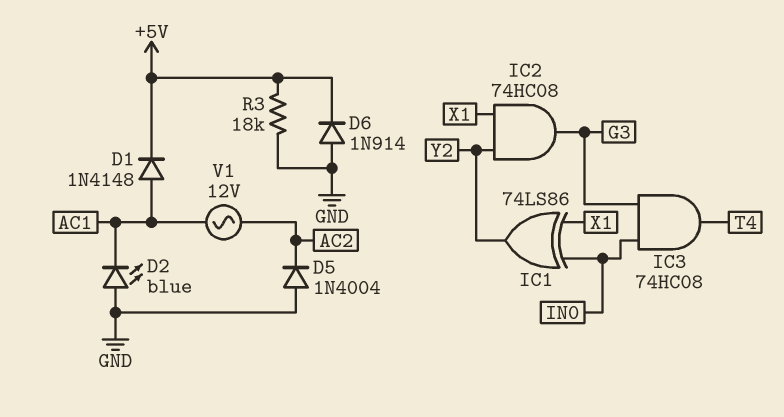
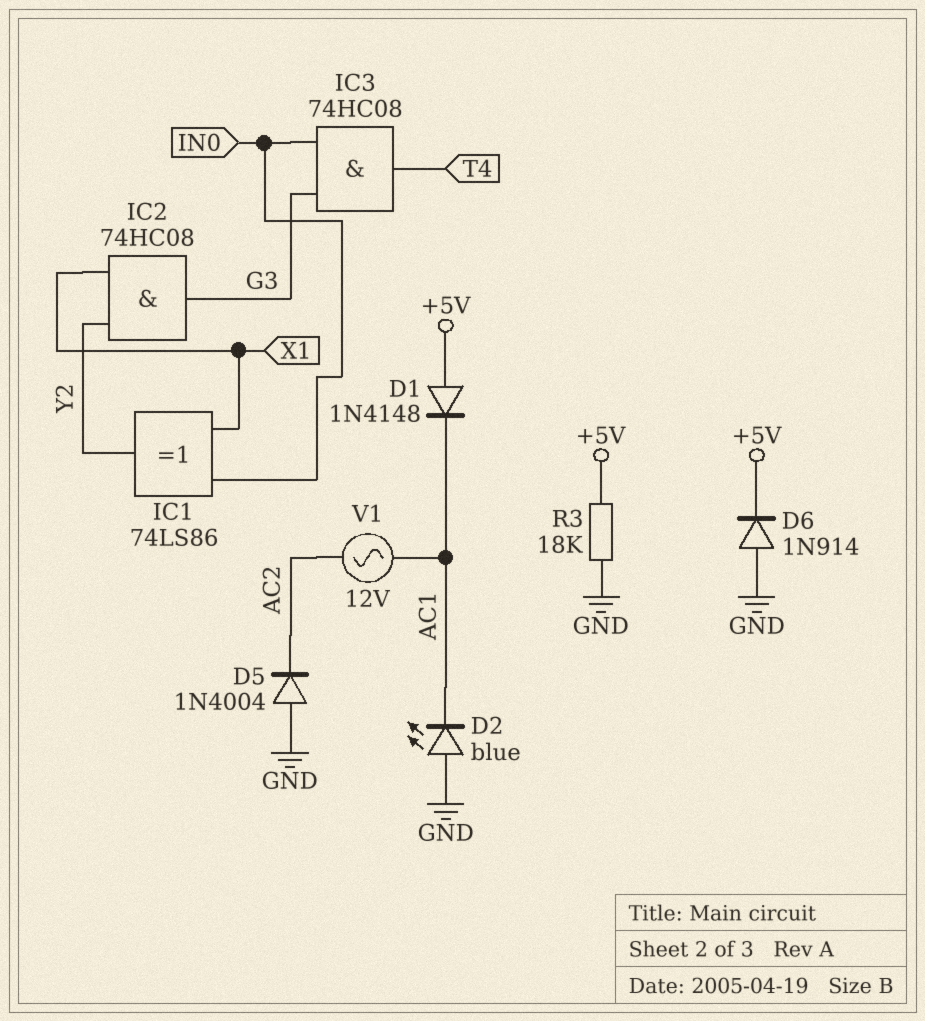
D1: diode 1N4148 (A AC1, K +5V) -> diode 1N4148 (A +5V, K AC1)

